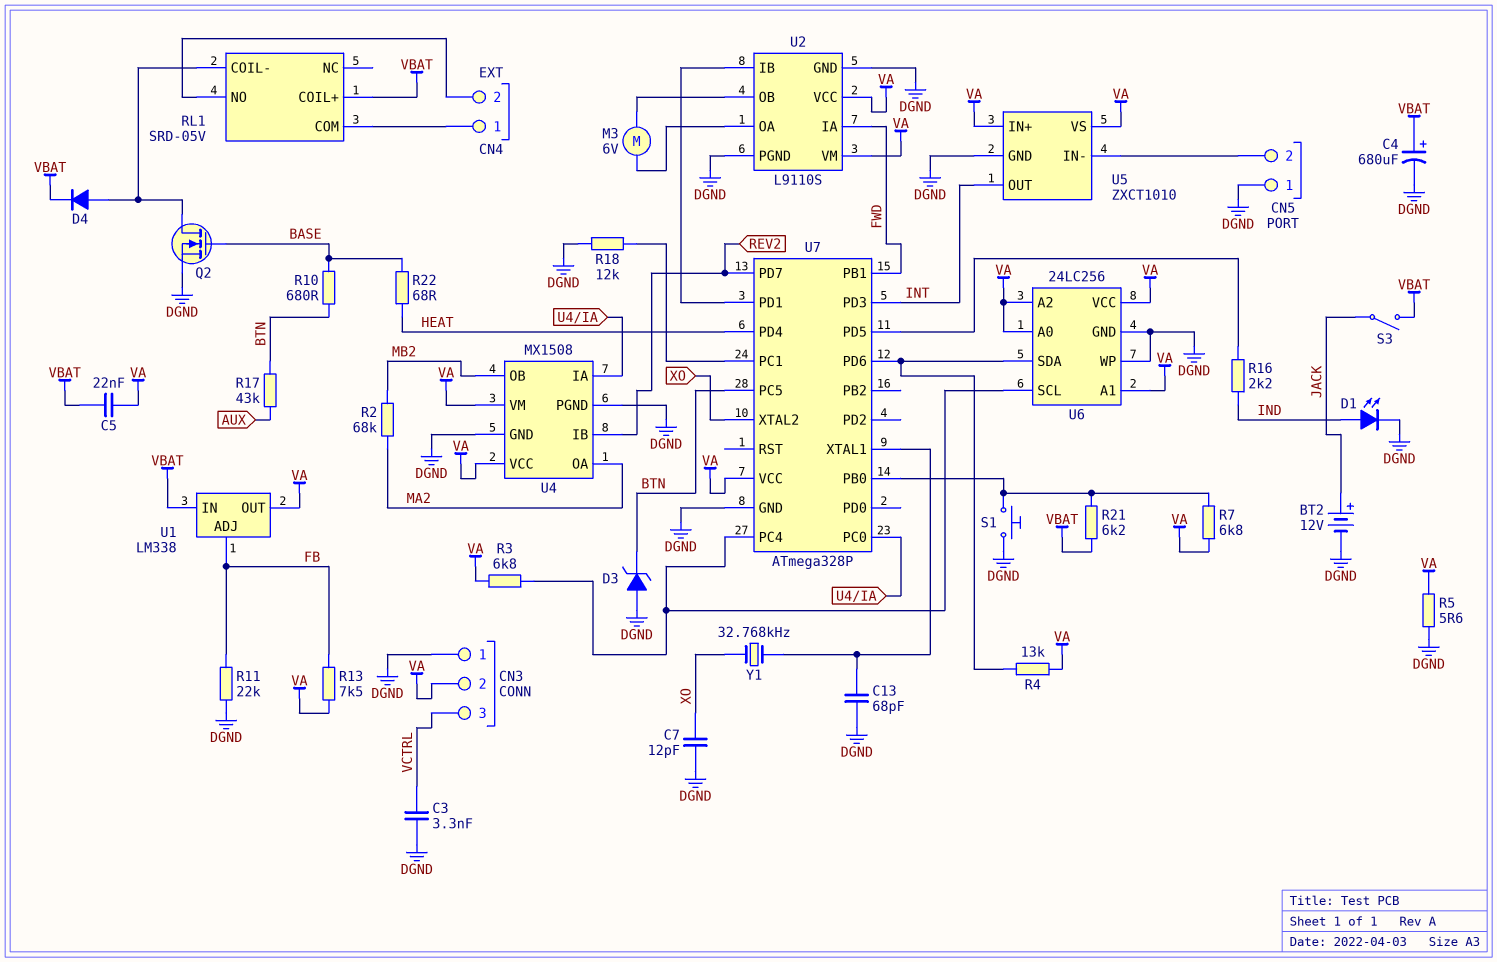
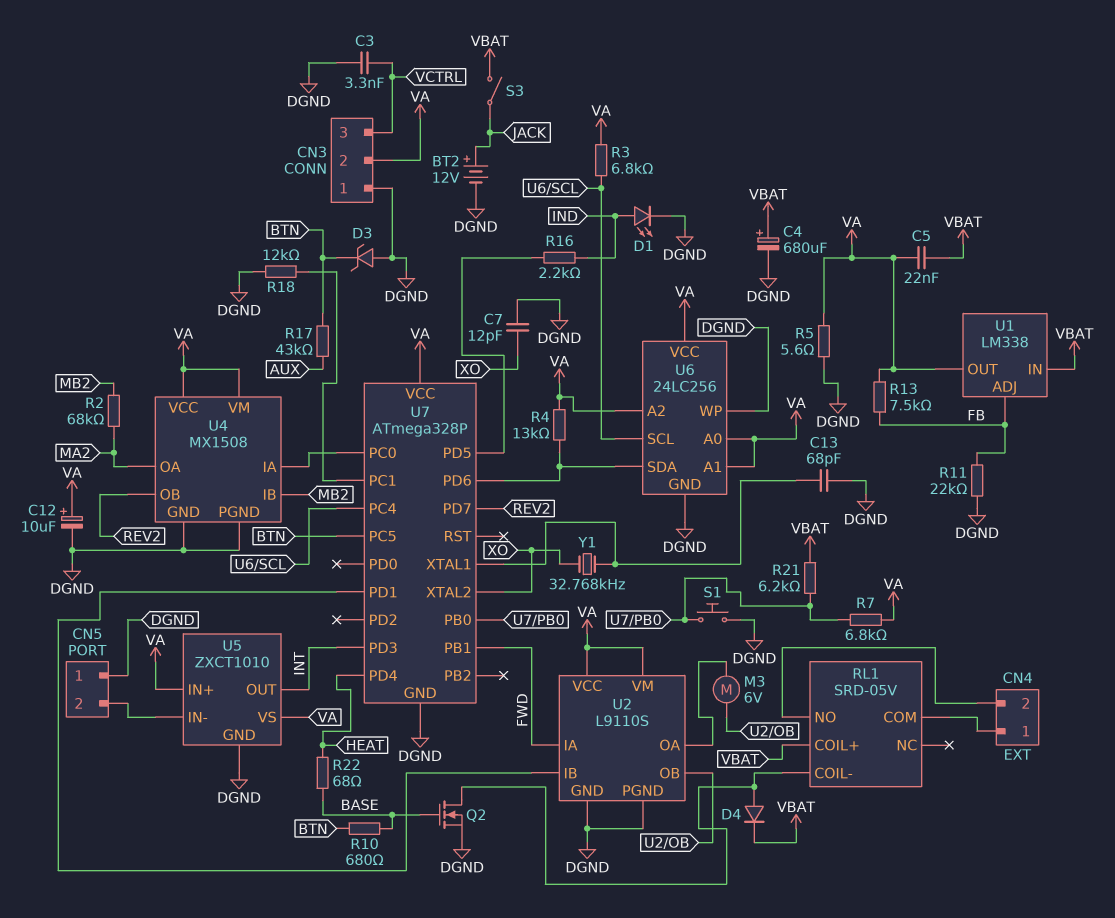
C12: none -> 10uF (plus VA, minus DGND)
U4 pin IB: REV2 -> MB2
U4 pin OB: MB2 -> REV2

